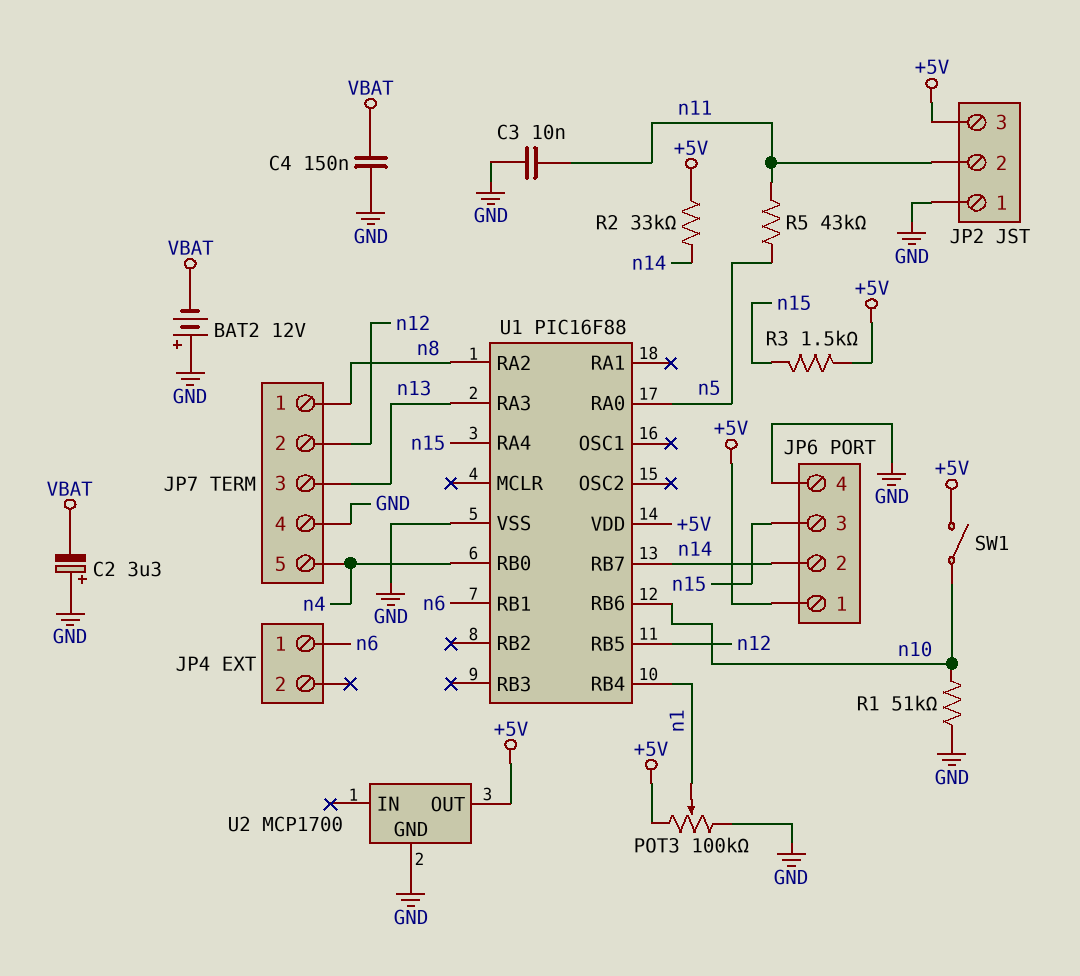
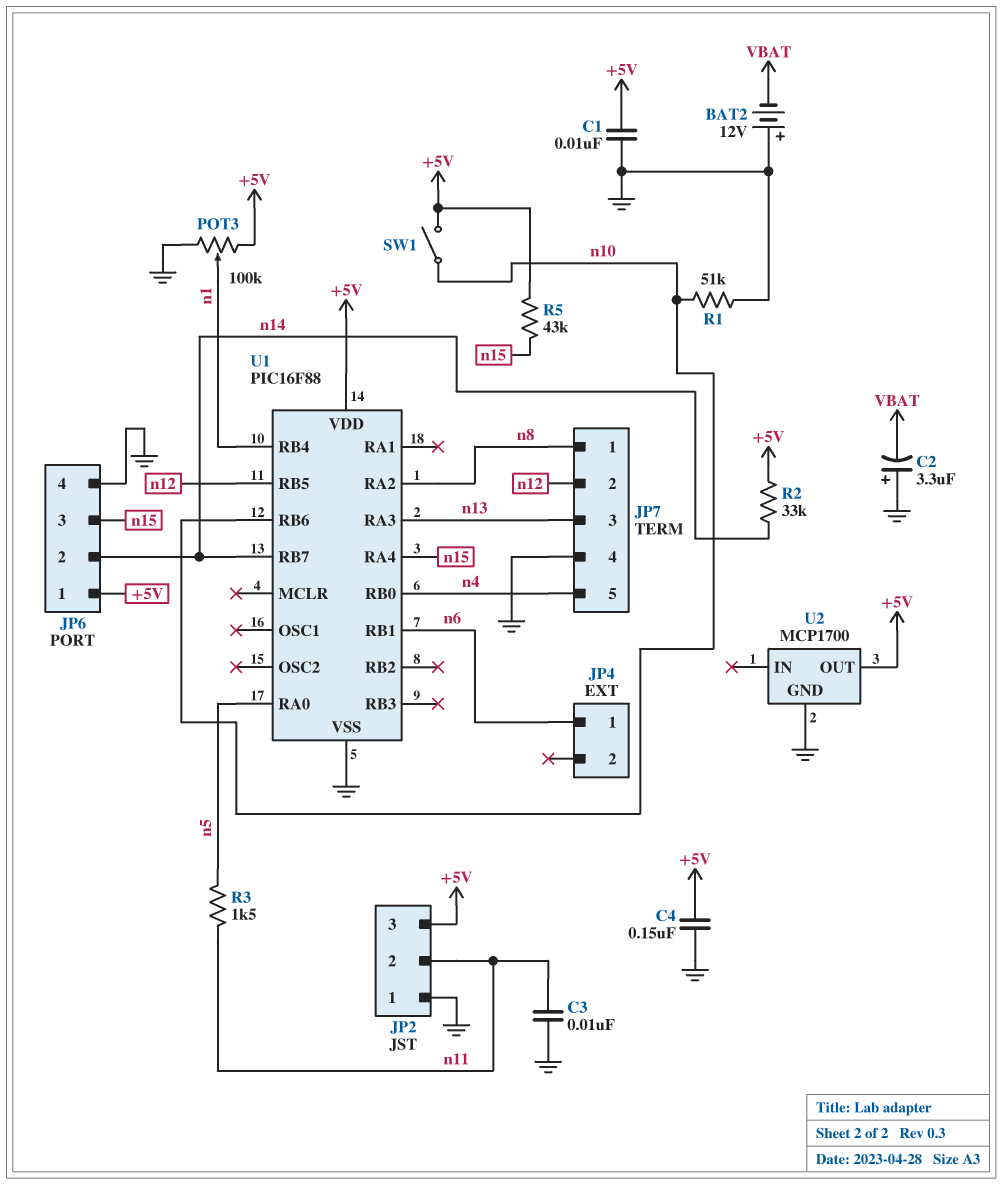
C1: none -> 10nF (+5V, GND)
C4: 150nF (GND, VBAT) -> 150nF (+5V, GND)
R3: 1.5k (+5V, n15) -> 1.5k (n5, n11)
R5: 43k (n5, n11) -> 43k (+5V, n15)

